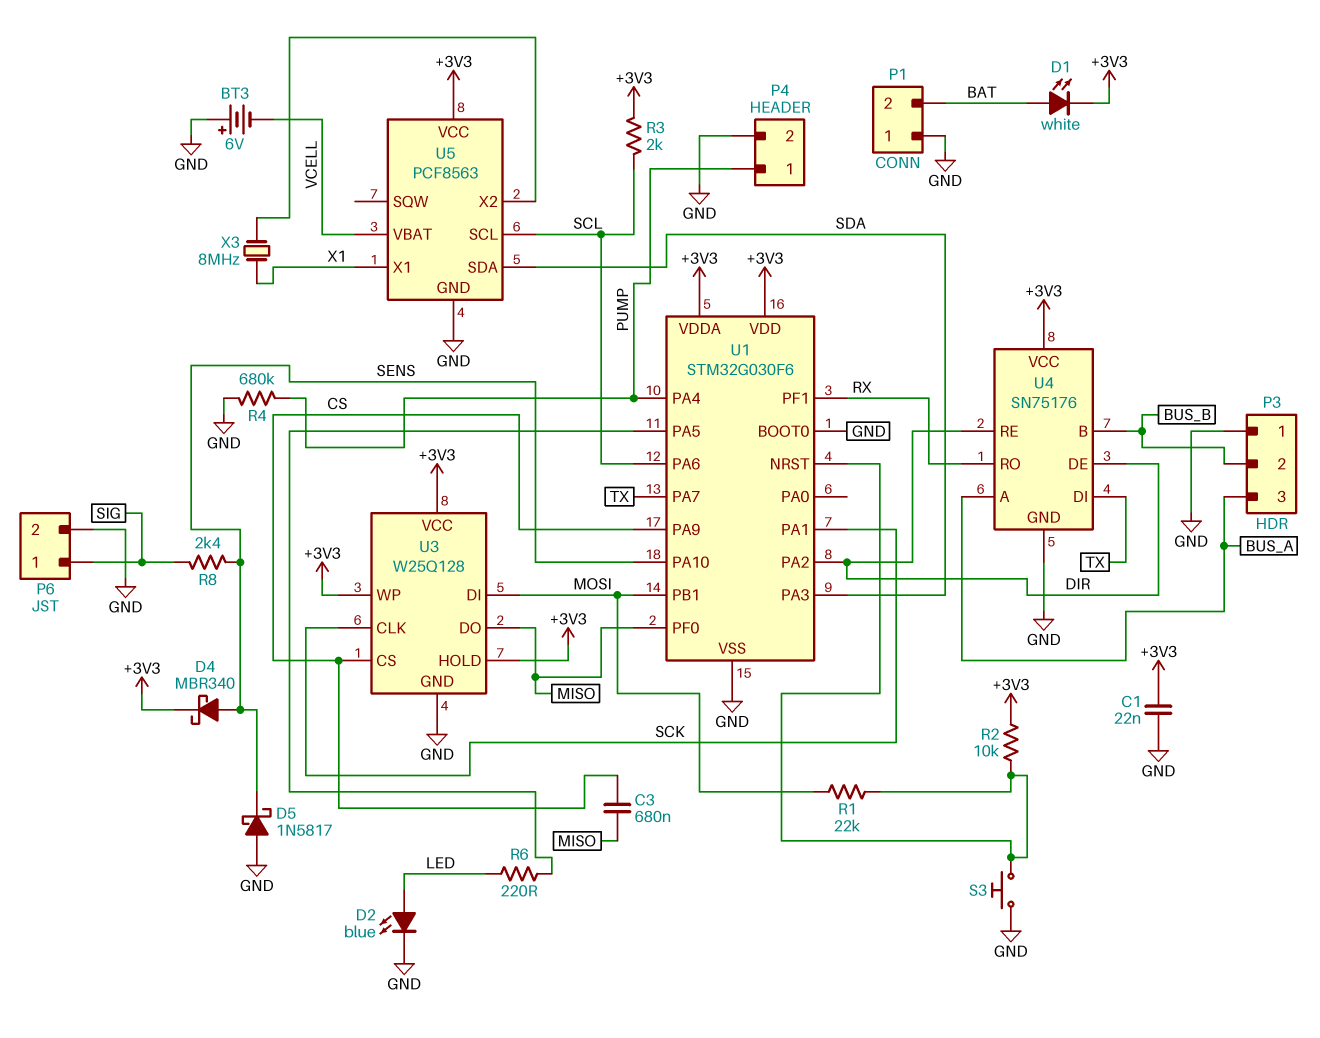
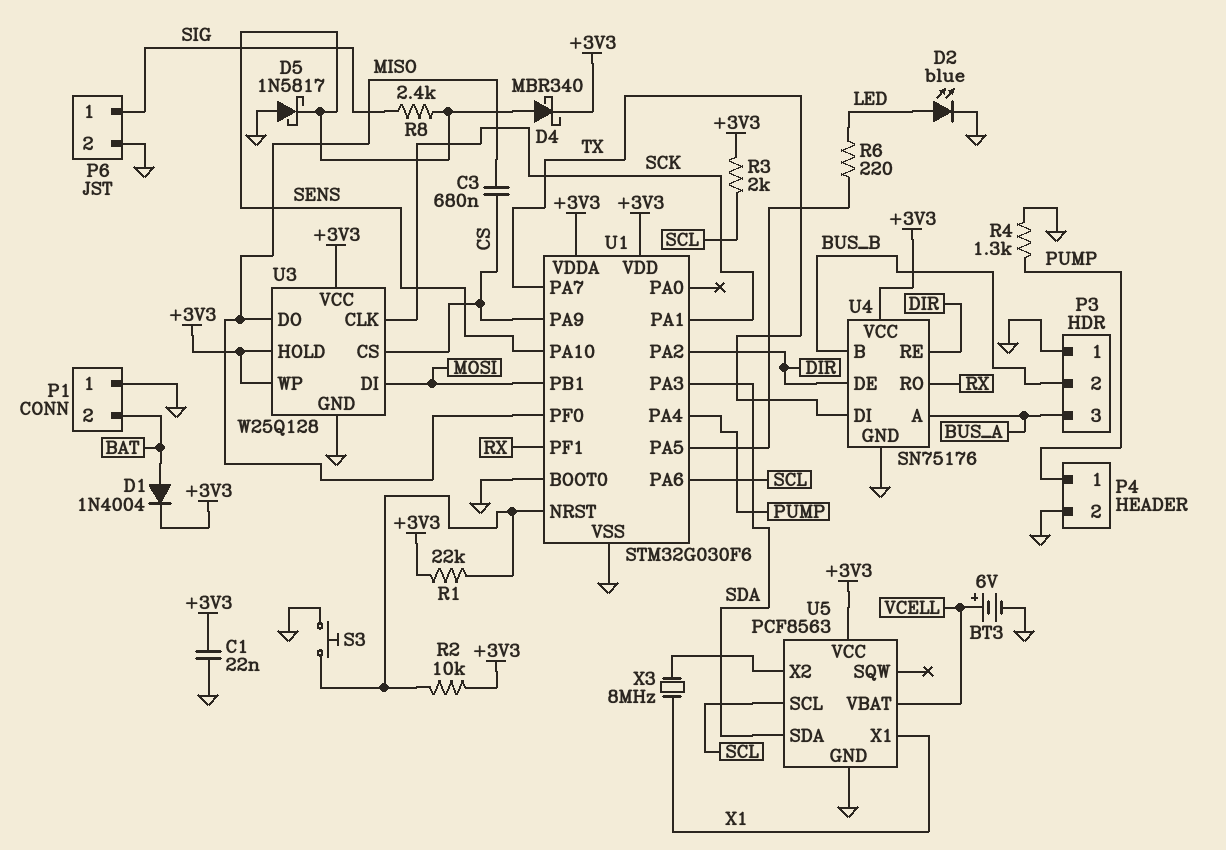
BT3: 6V (plus GND, minus VCELL) -> 6V (plus VCELL, minus GND)
D1: LED white (A BAT, K +3V3) -> diode 1N4004 (A BAT, K +3V3)
R1: 22k (MOSI, U1/NRST) -> 22k (+3V3, U1/NRST)
R4: 680k (GND, PUMP) -> 1.3k (GND, PUMP)

